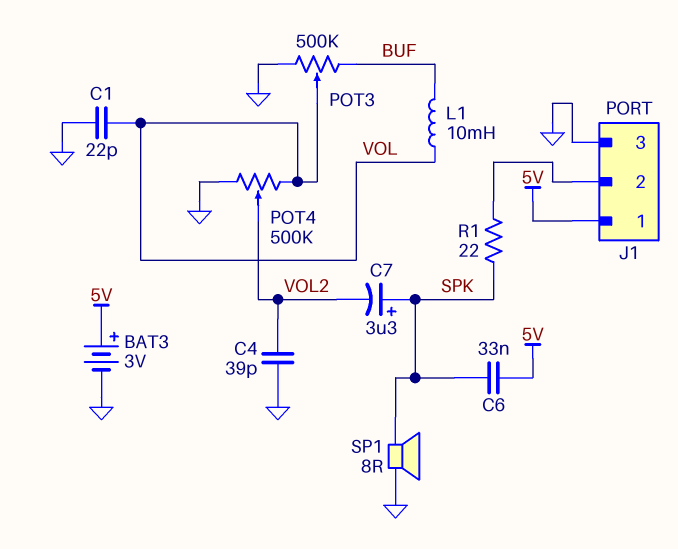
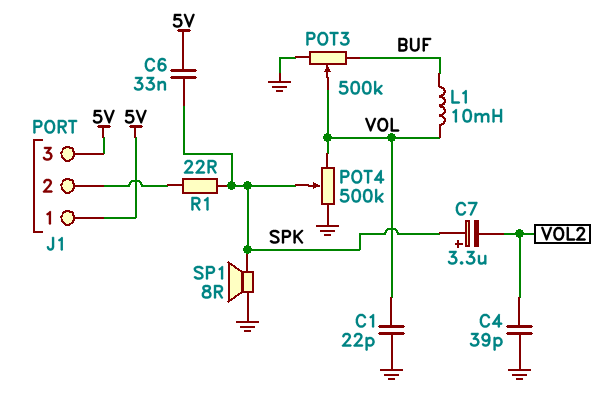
BAT3: 3V (plus 5V, minus GND) -> none
J1 pin 3: GND -> 5V
POT4: 500k (GND, VOL, wiper VOL2) -> 500k (GND, VOL, wiper SPK)

